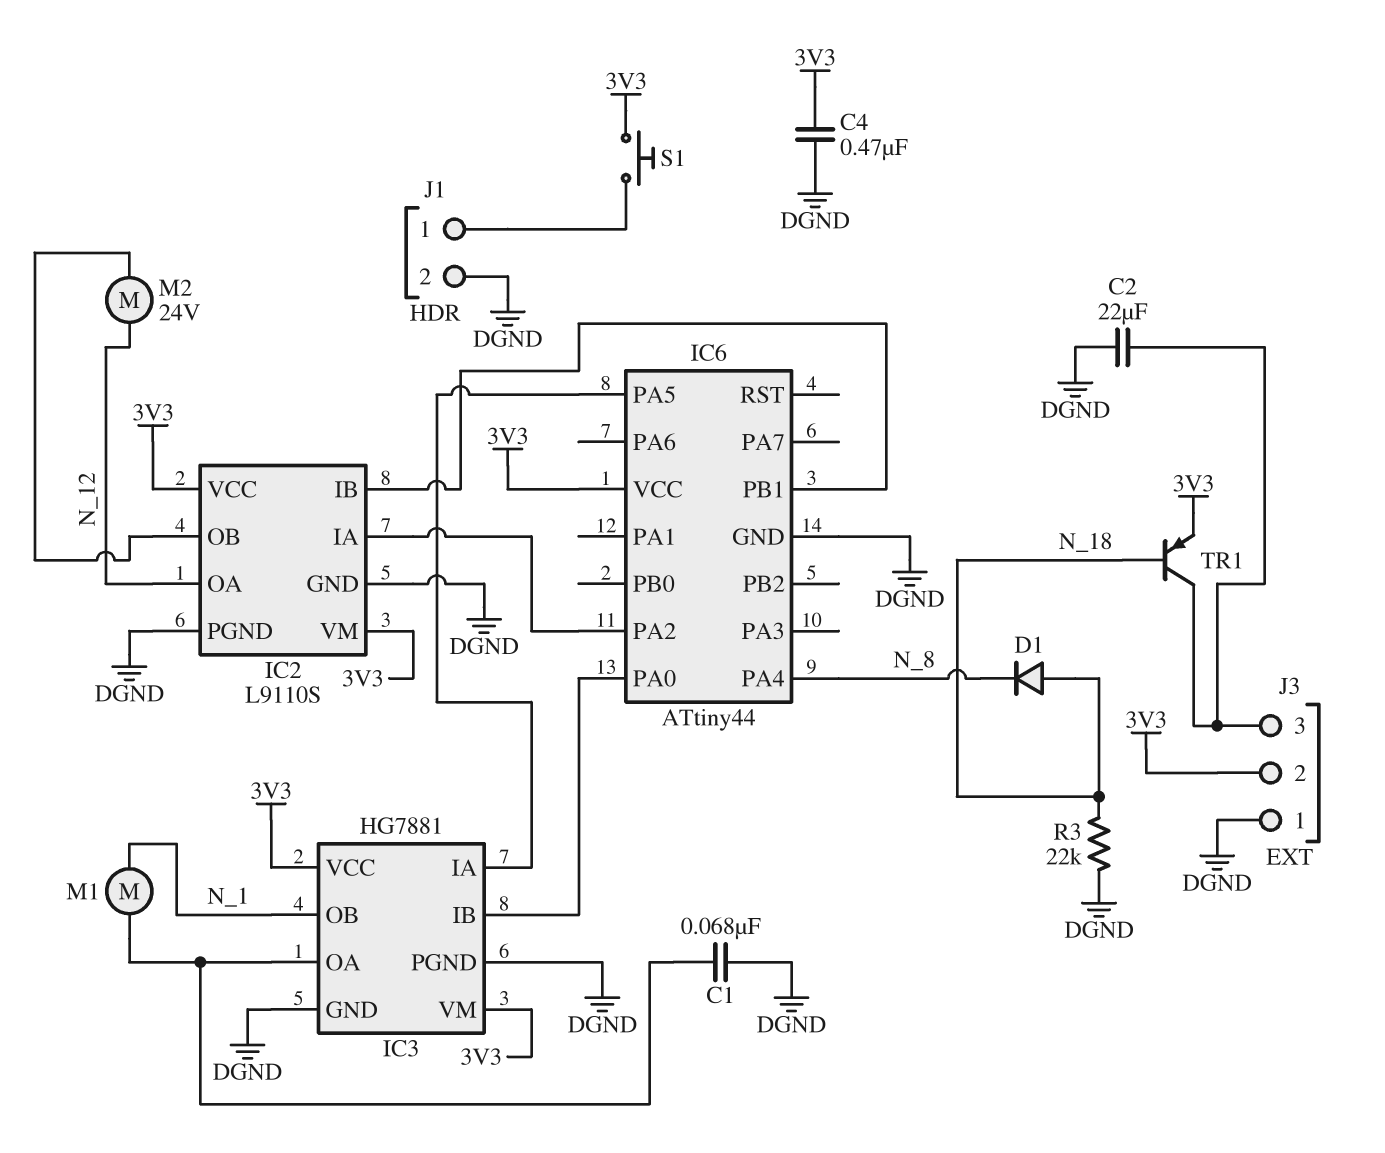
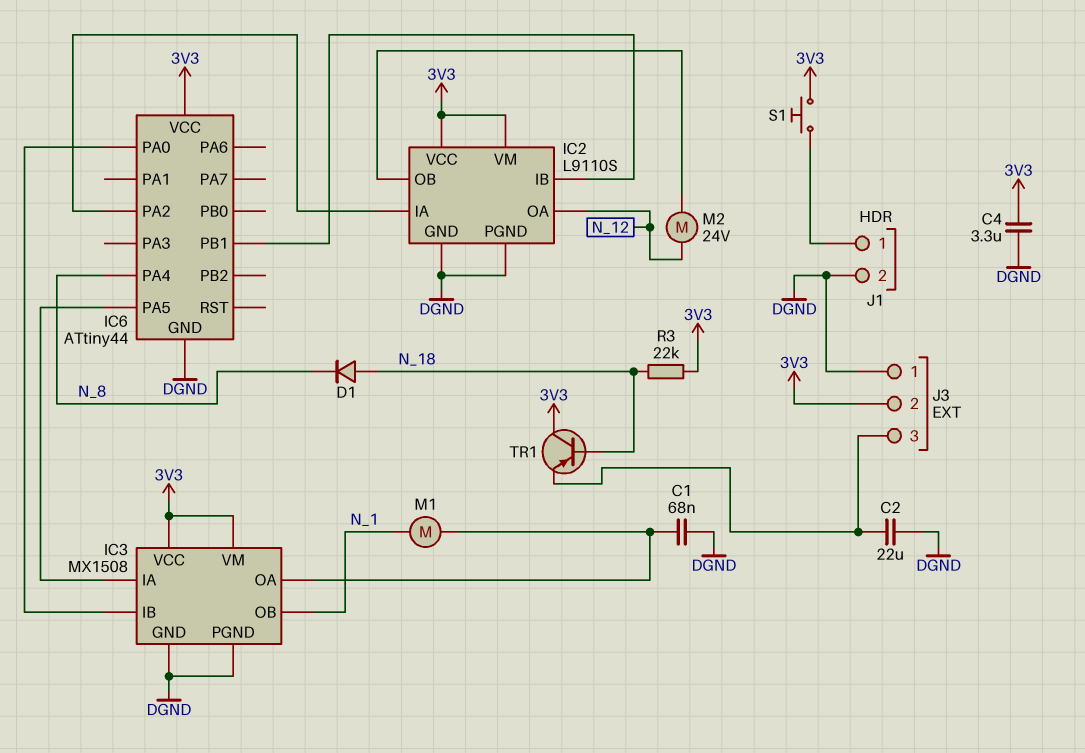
C4: 470nF (3V3, DGND) -> 3.3uF (3V3, DGND)
IC3: HG7881 -> MX1508
R3: 22k (DGND, N_18) -> 22k (3V3, N_18)
TR1: PNP (B N_18, C J3/3, E 3V3) -> PNP (B N_18, C 3V3, E J3/3)

